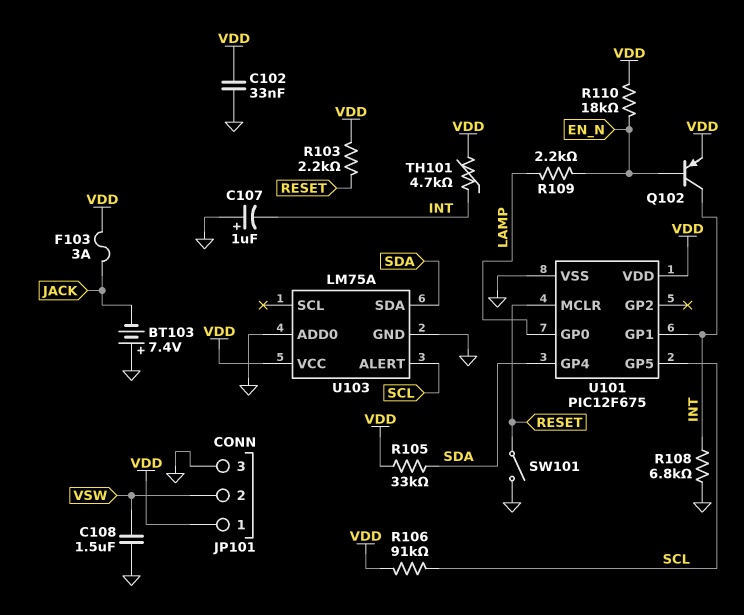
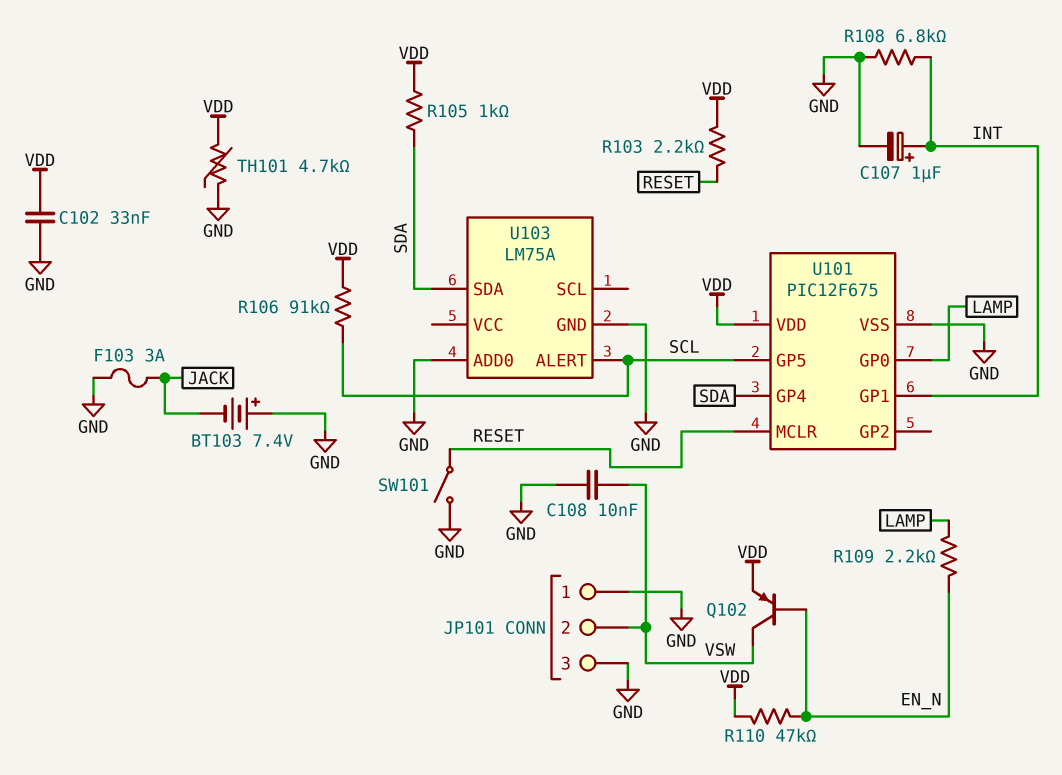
C107: 1uF (plus GND, minus INT) -> 1uF (plus INT, minus GND)
C108: 1.5uF (GND, VSW) -> 10nF (GND, VSW)
F103: 3A (JACK, VDD) -> 3A (GND, JACK)
JP101 pin 1: VDD -> GND
Q102: PNP (B EN_N, C INT, E VDD) -> PNP (B EN_N, C VSW, E VDD)
R105: 33k (SDA, VDD) -> 1k (SDA, VDD)
R110: 18k (EN_N, VDD) -> 47k (EN_N, VDD)
TH101: 4.7k (INT, VDD) -> 4.7k (GND, VDD)
U103 pin VCC: VDD -> none

